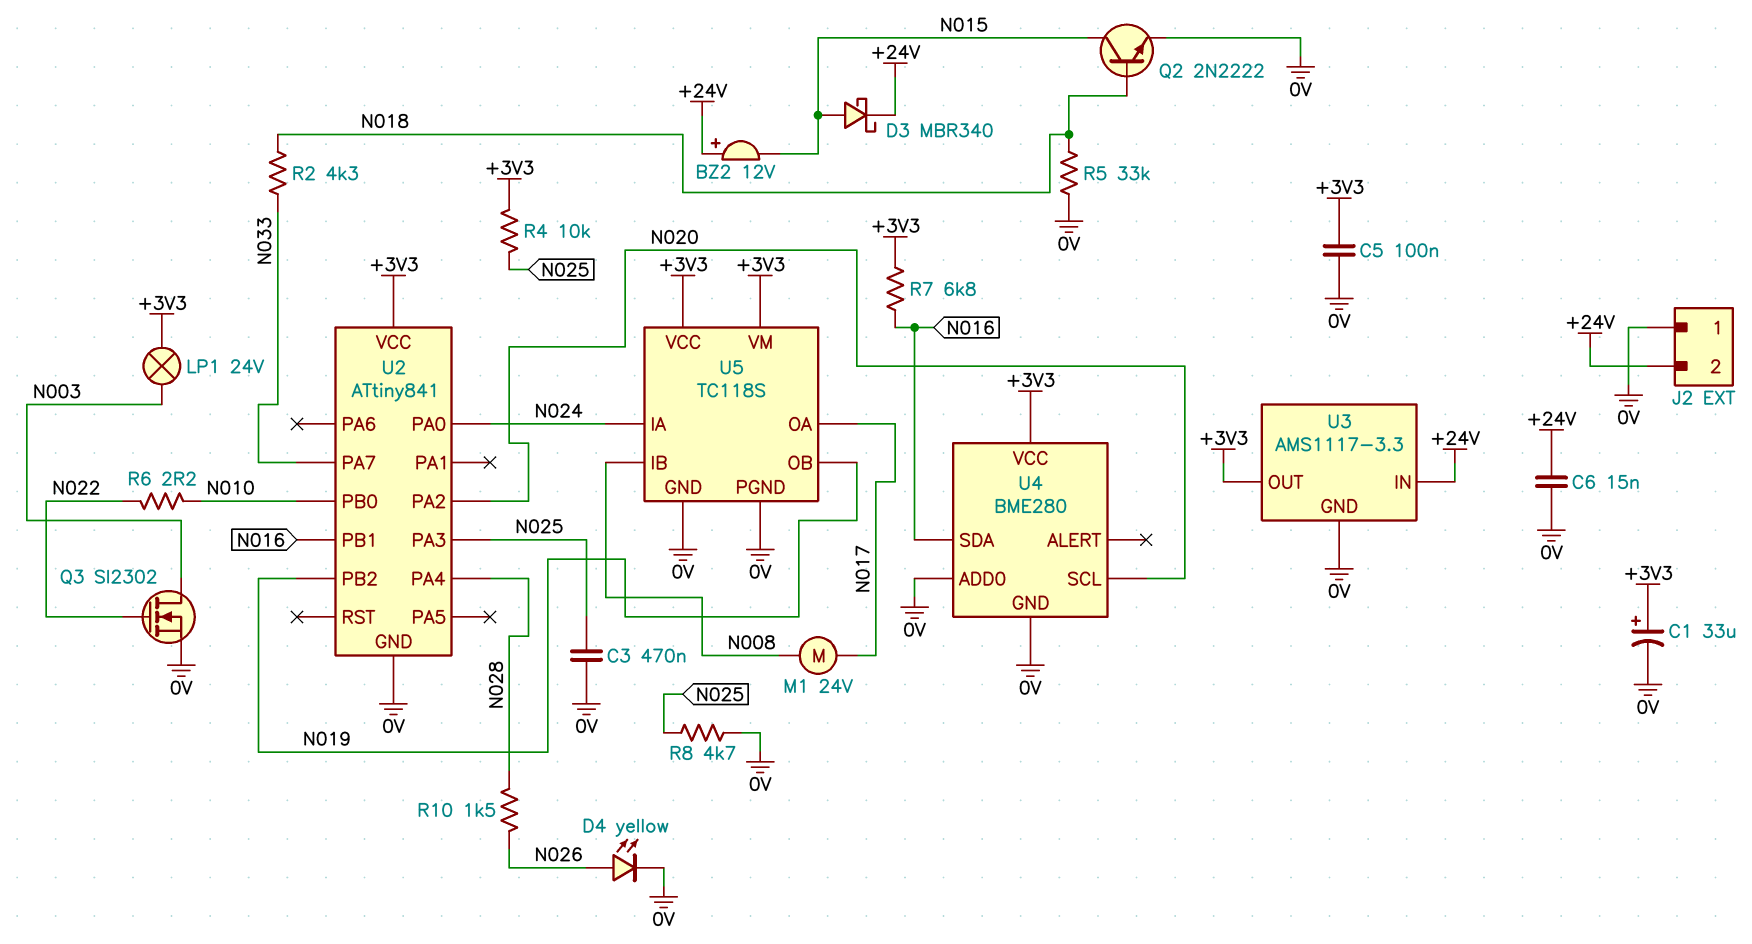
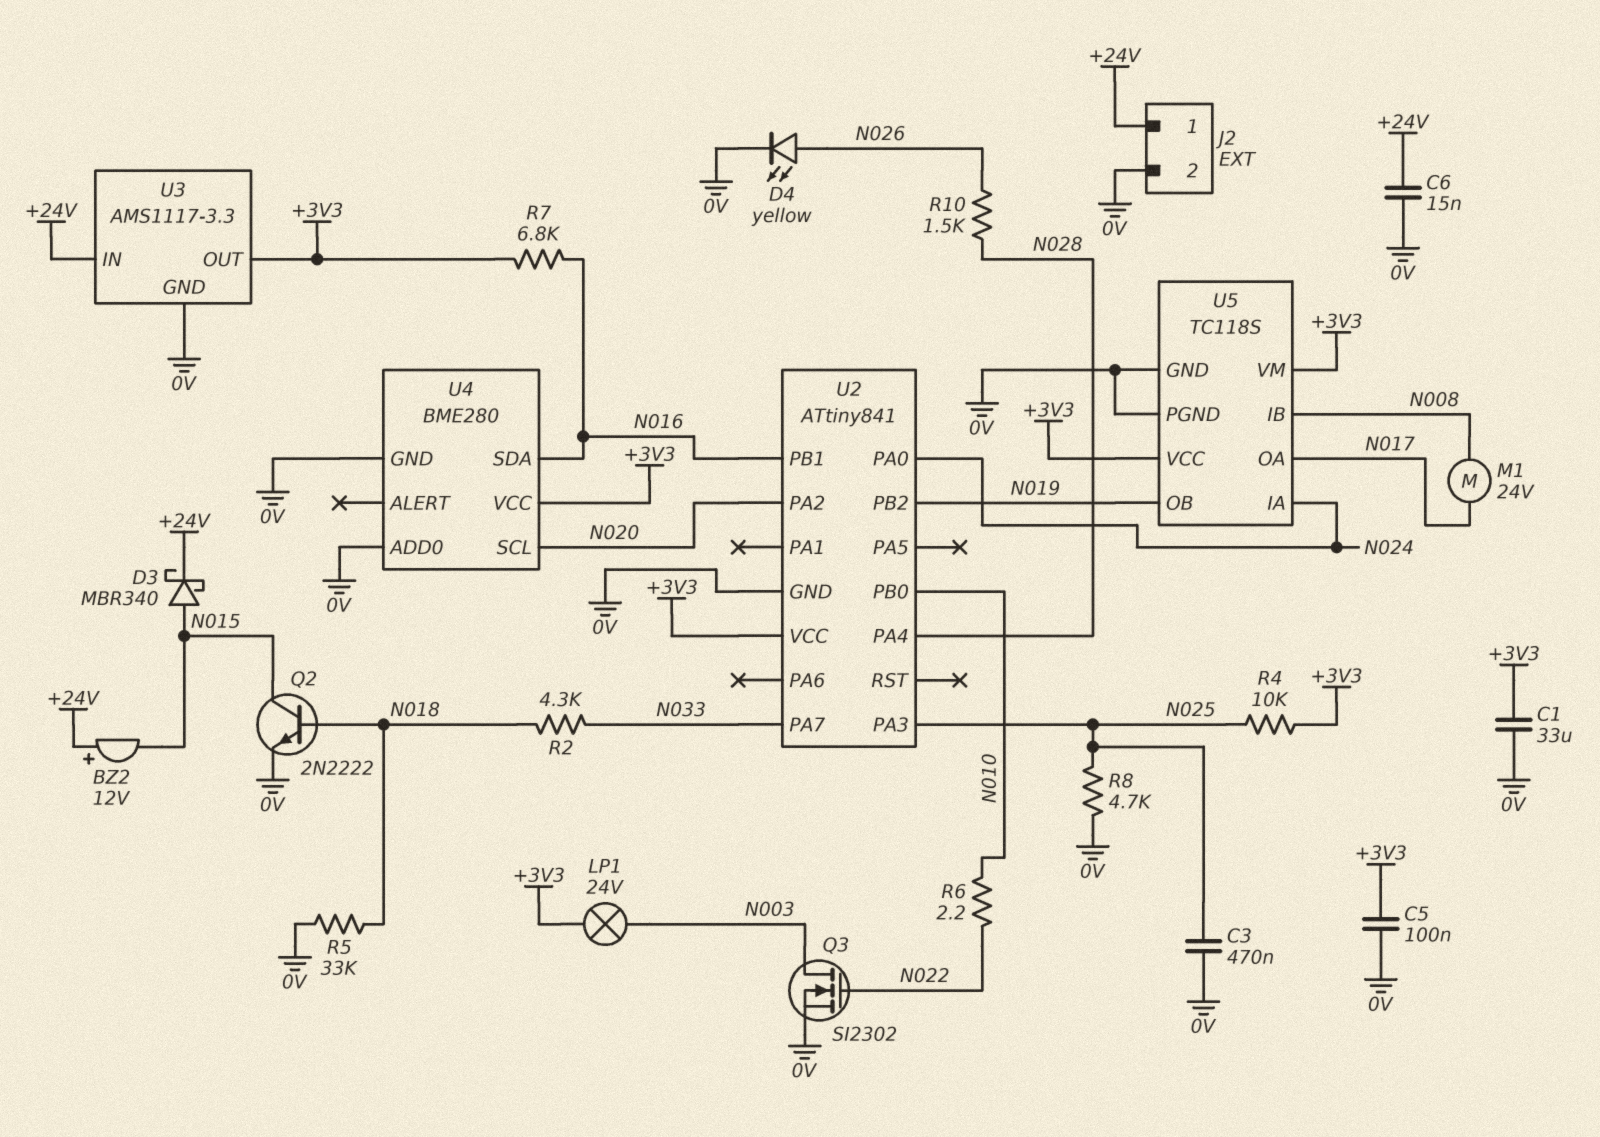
C1: 33uF (plus +3V3, minus 0V) -> 33uF (+3V3, 0V)
J2 pin 1: 0V -> +24V
J2 pin 2: +24V -> 0V

